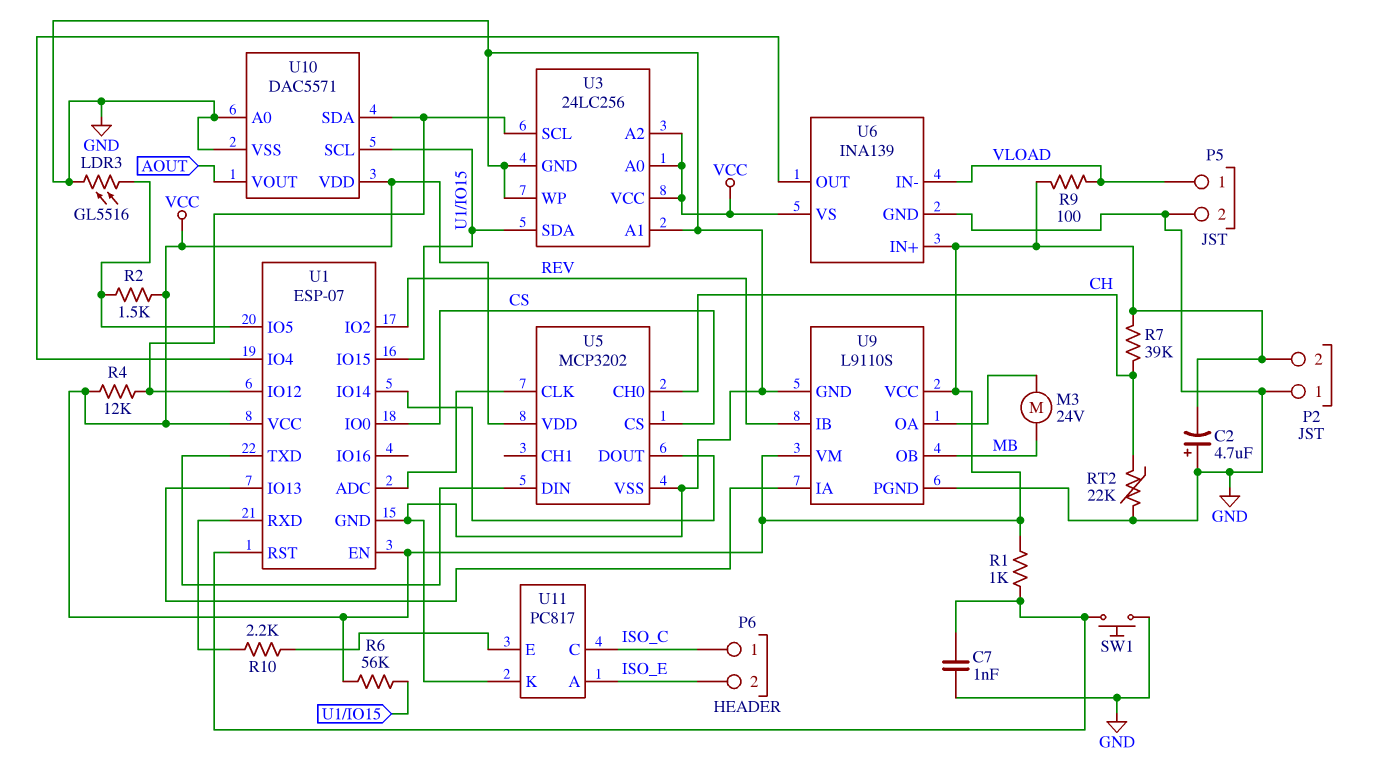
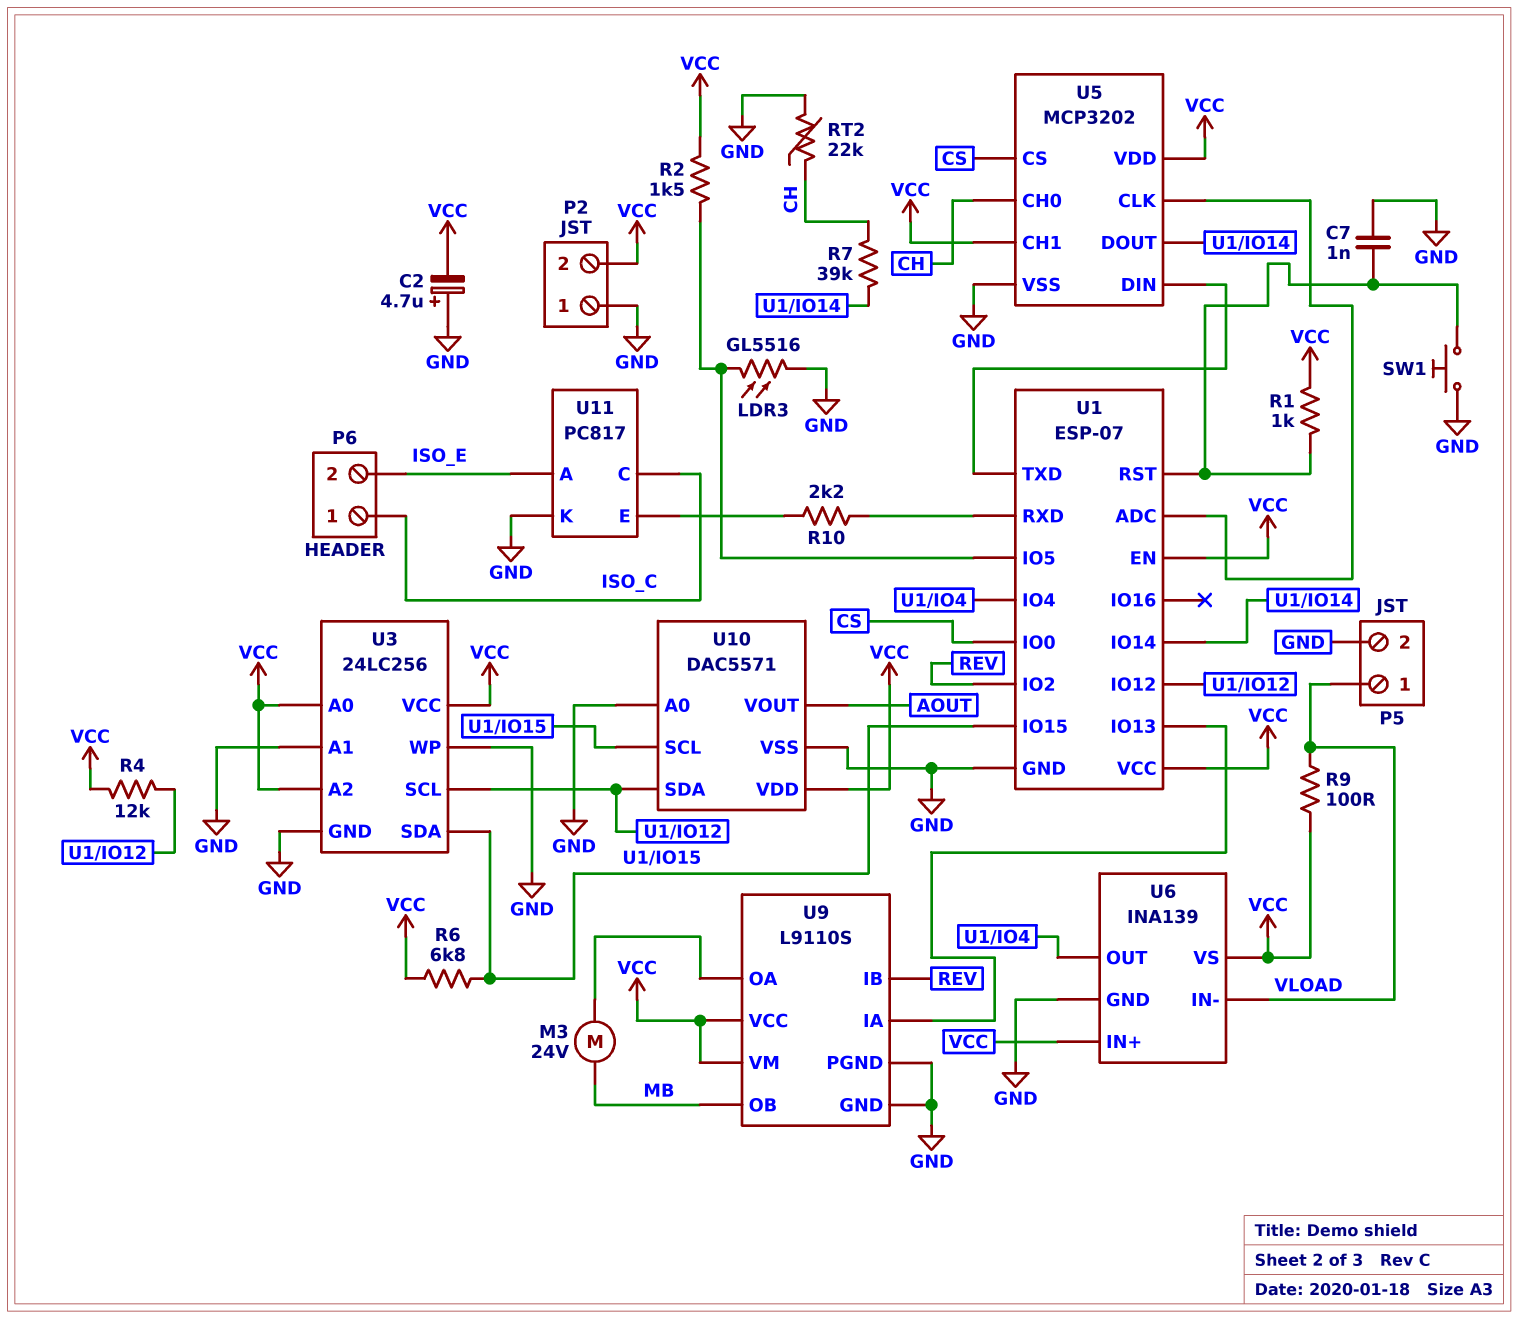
R6: 56k (U1/IO15, VCC) -> 6.8k (U1/IO15, VCC)
R7: 39k (CH, VCC) -> 39k (CH, U1/IO14)
U5 pin CH1: none -> VCC

